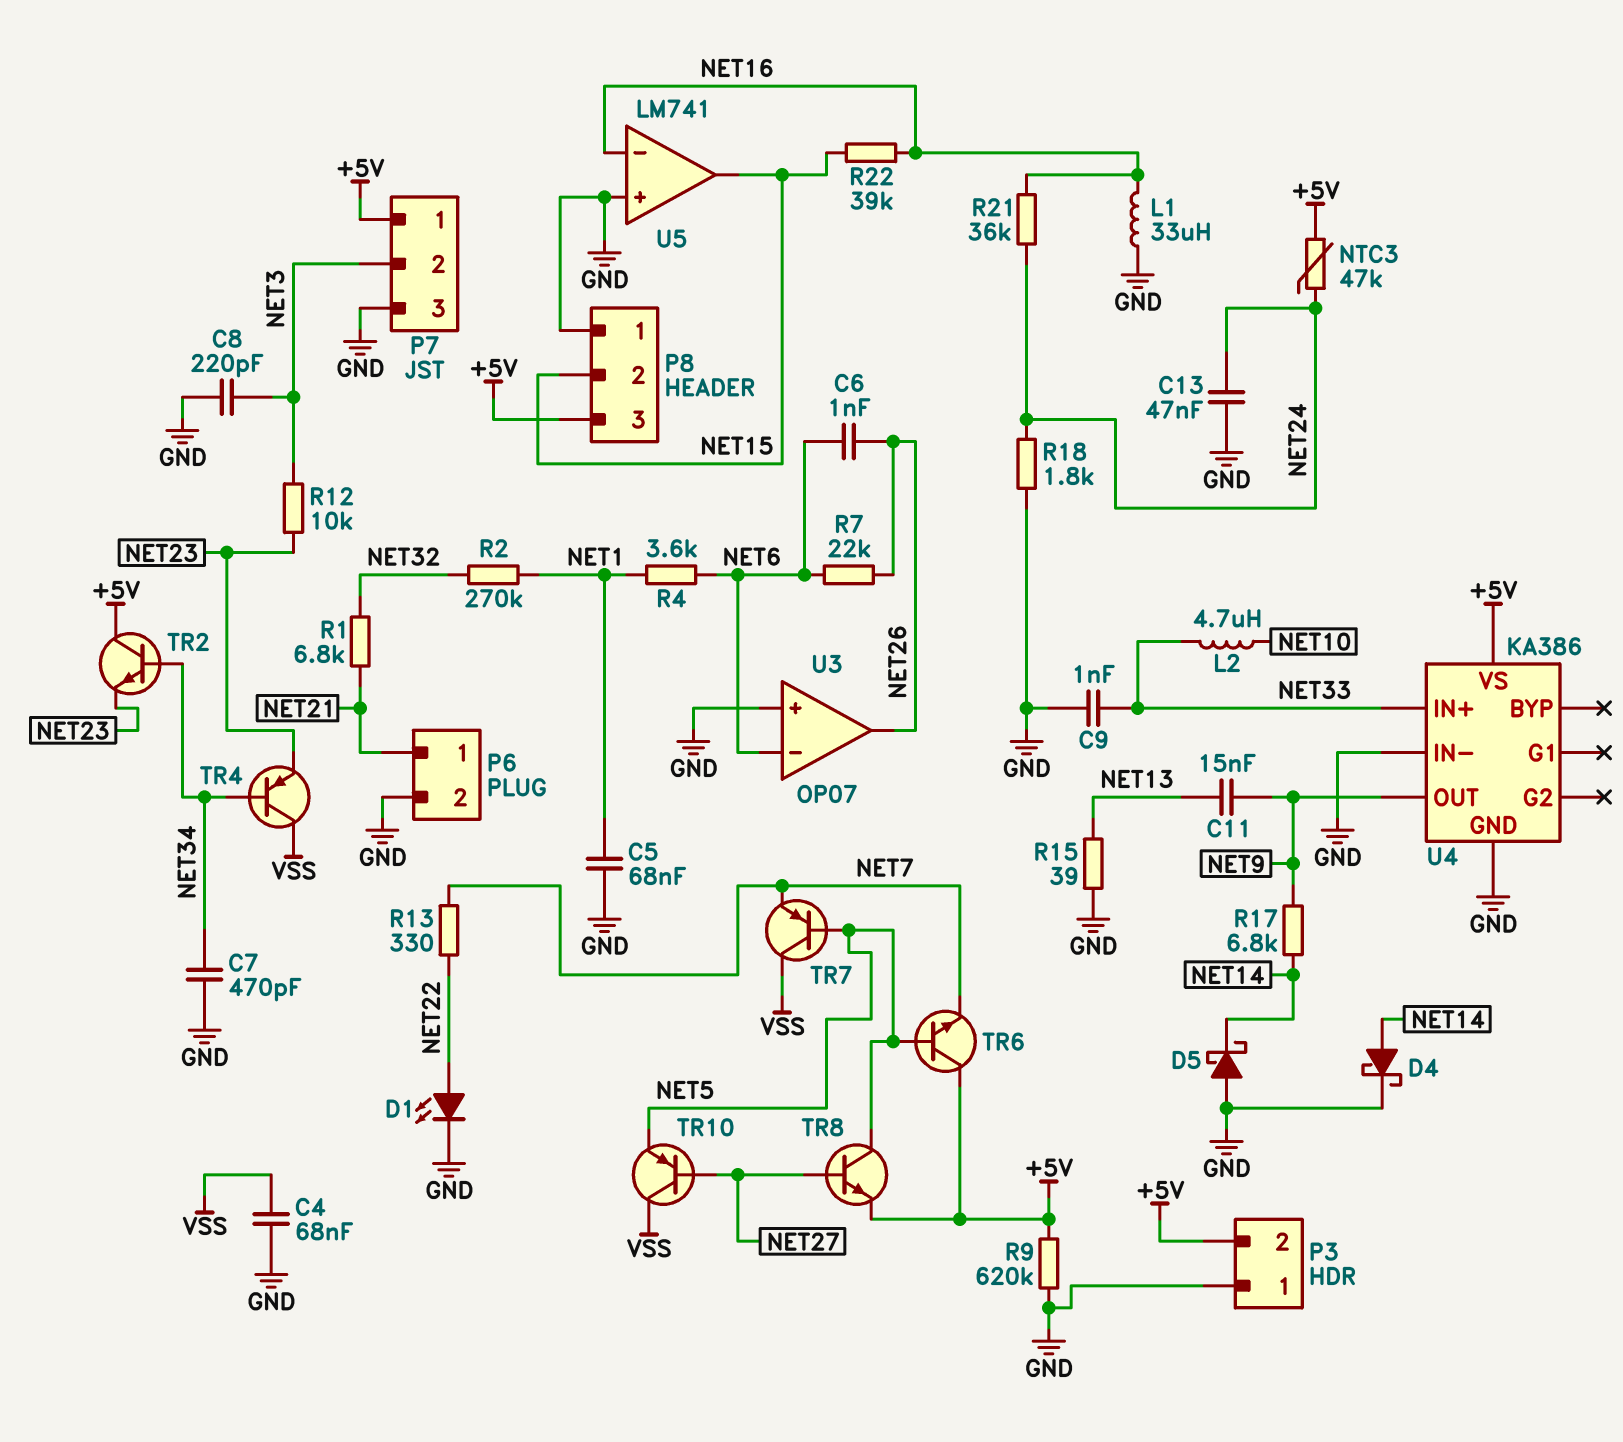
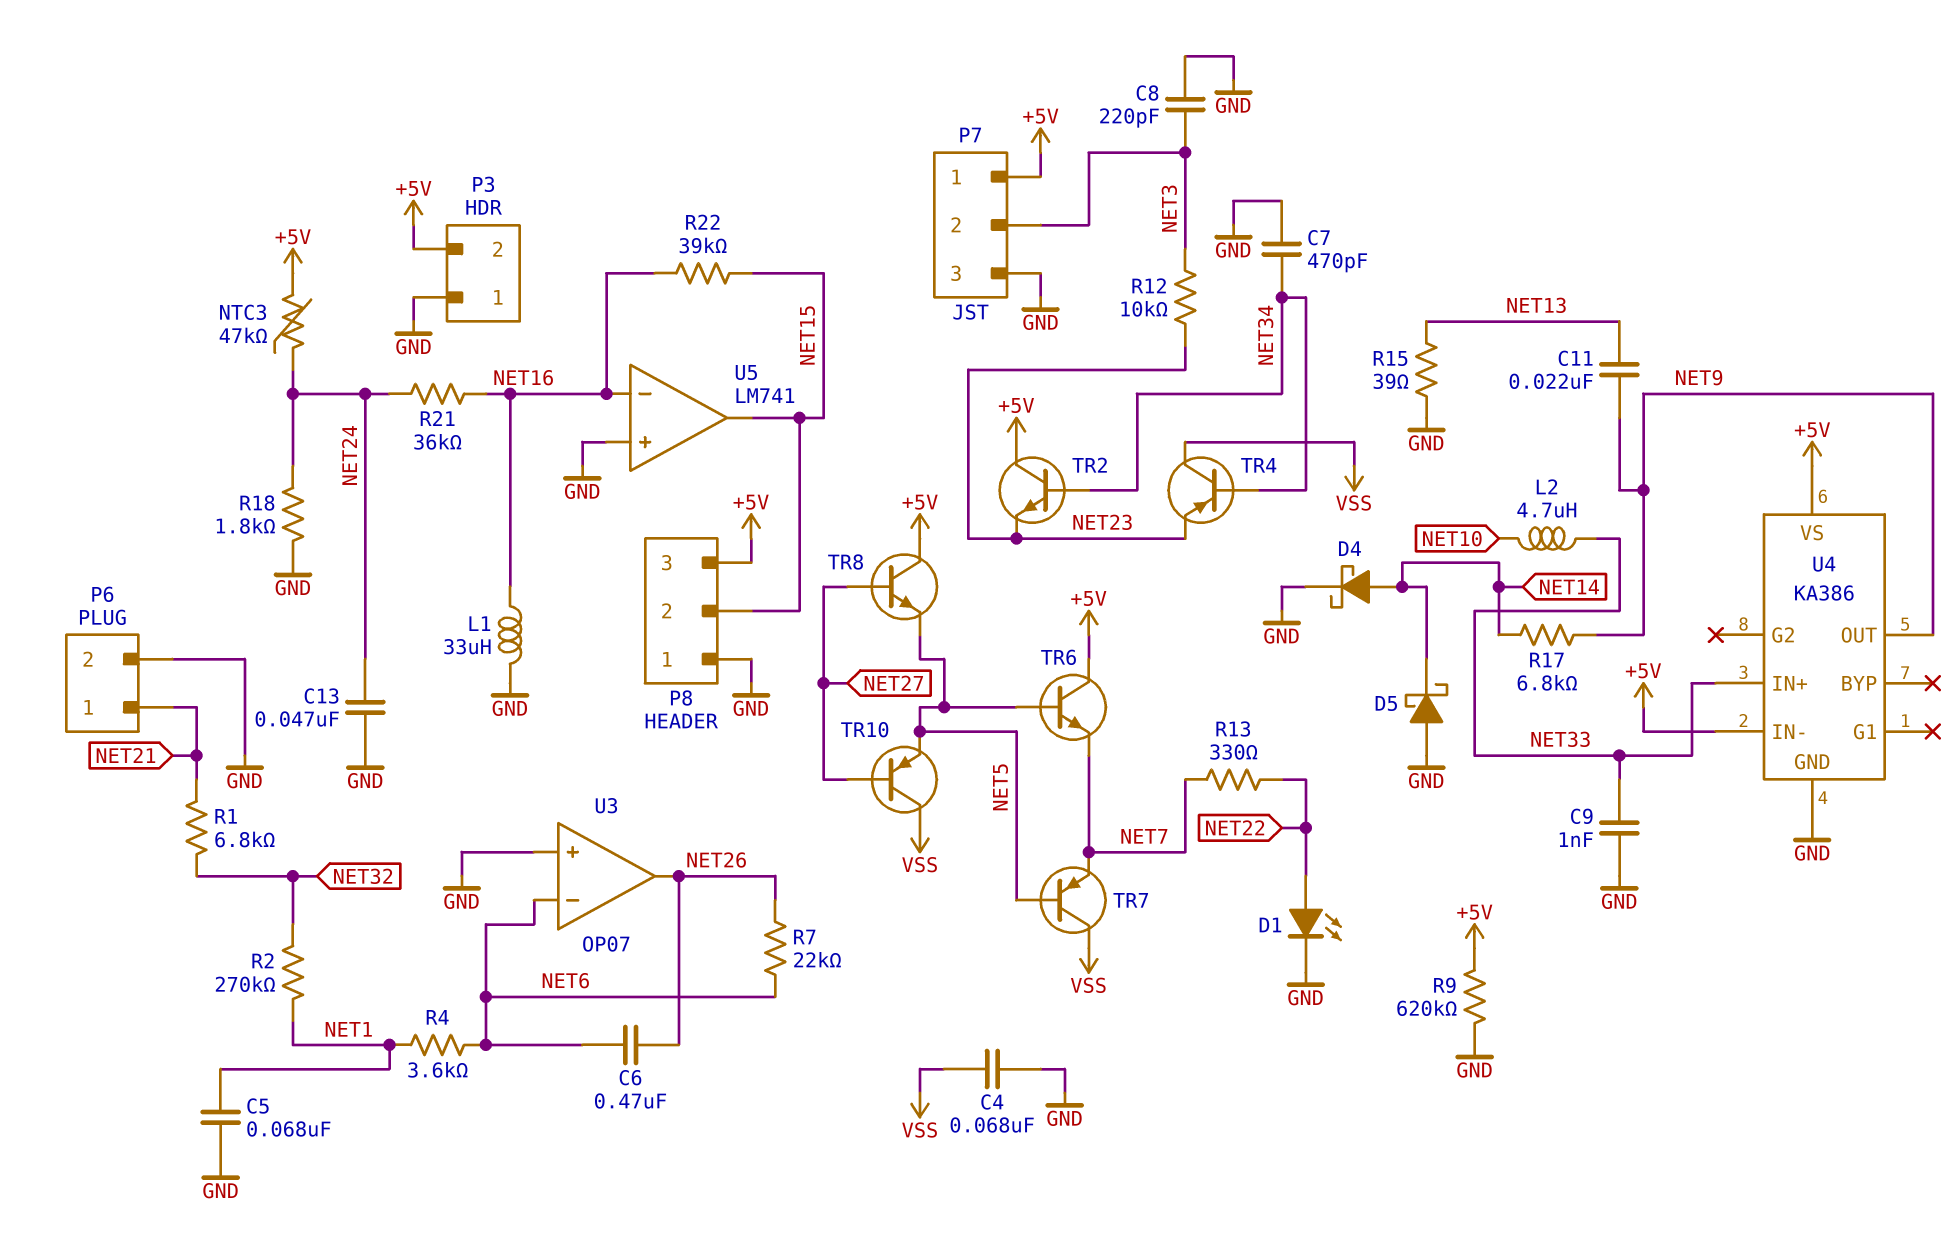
C6: 1nF (NET6, NET26) -> 470nF (NET6, NET26)
C11: 15nF (NET9, NET13) -> 22nF (NET9, NET13)
TR8: NPN (B NET27, C NET5, E +5V) -> NPN (B NET27, C +5V, E NET5)
U4 pin IN-: GND -> +5V

